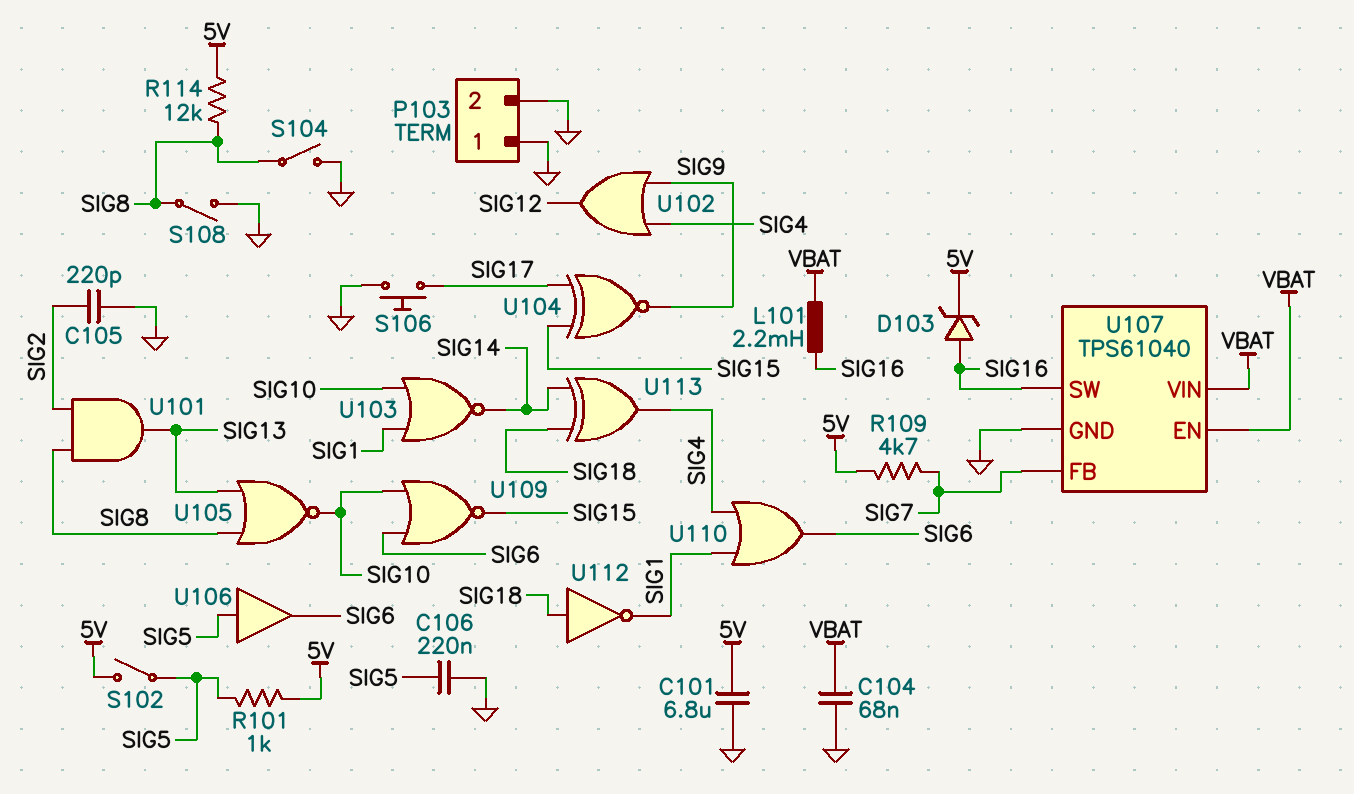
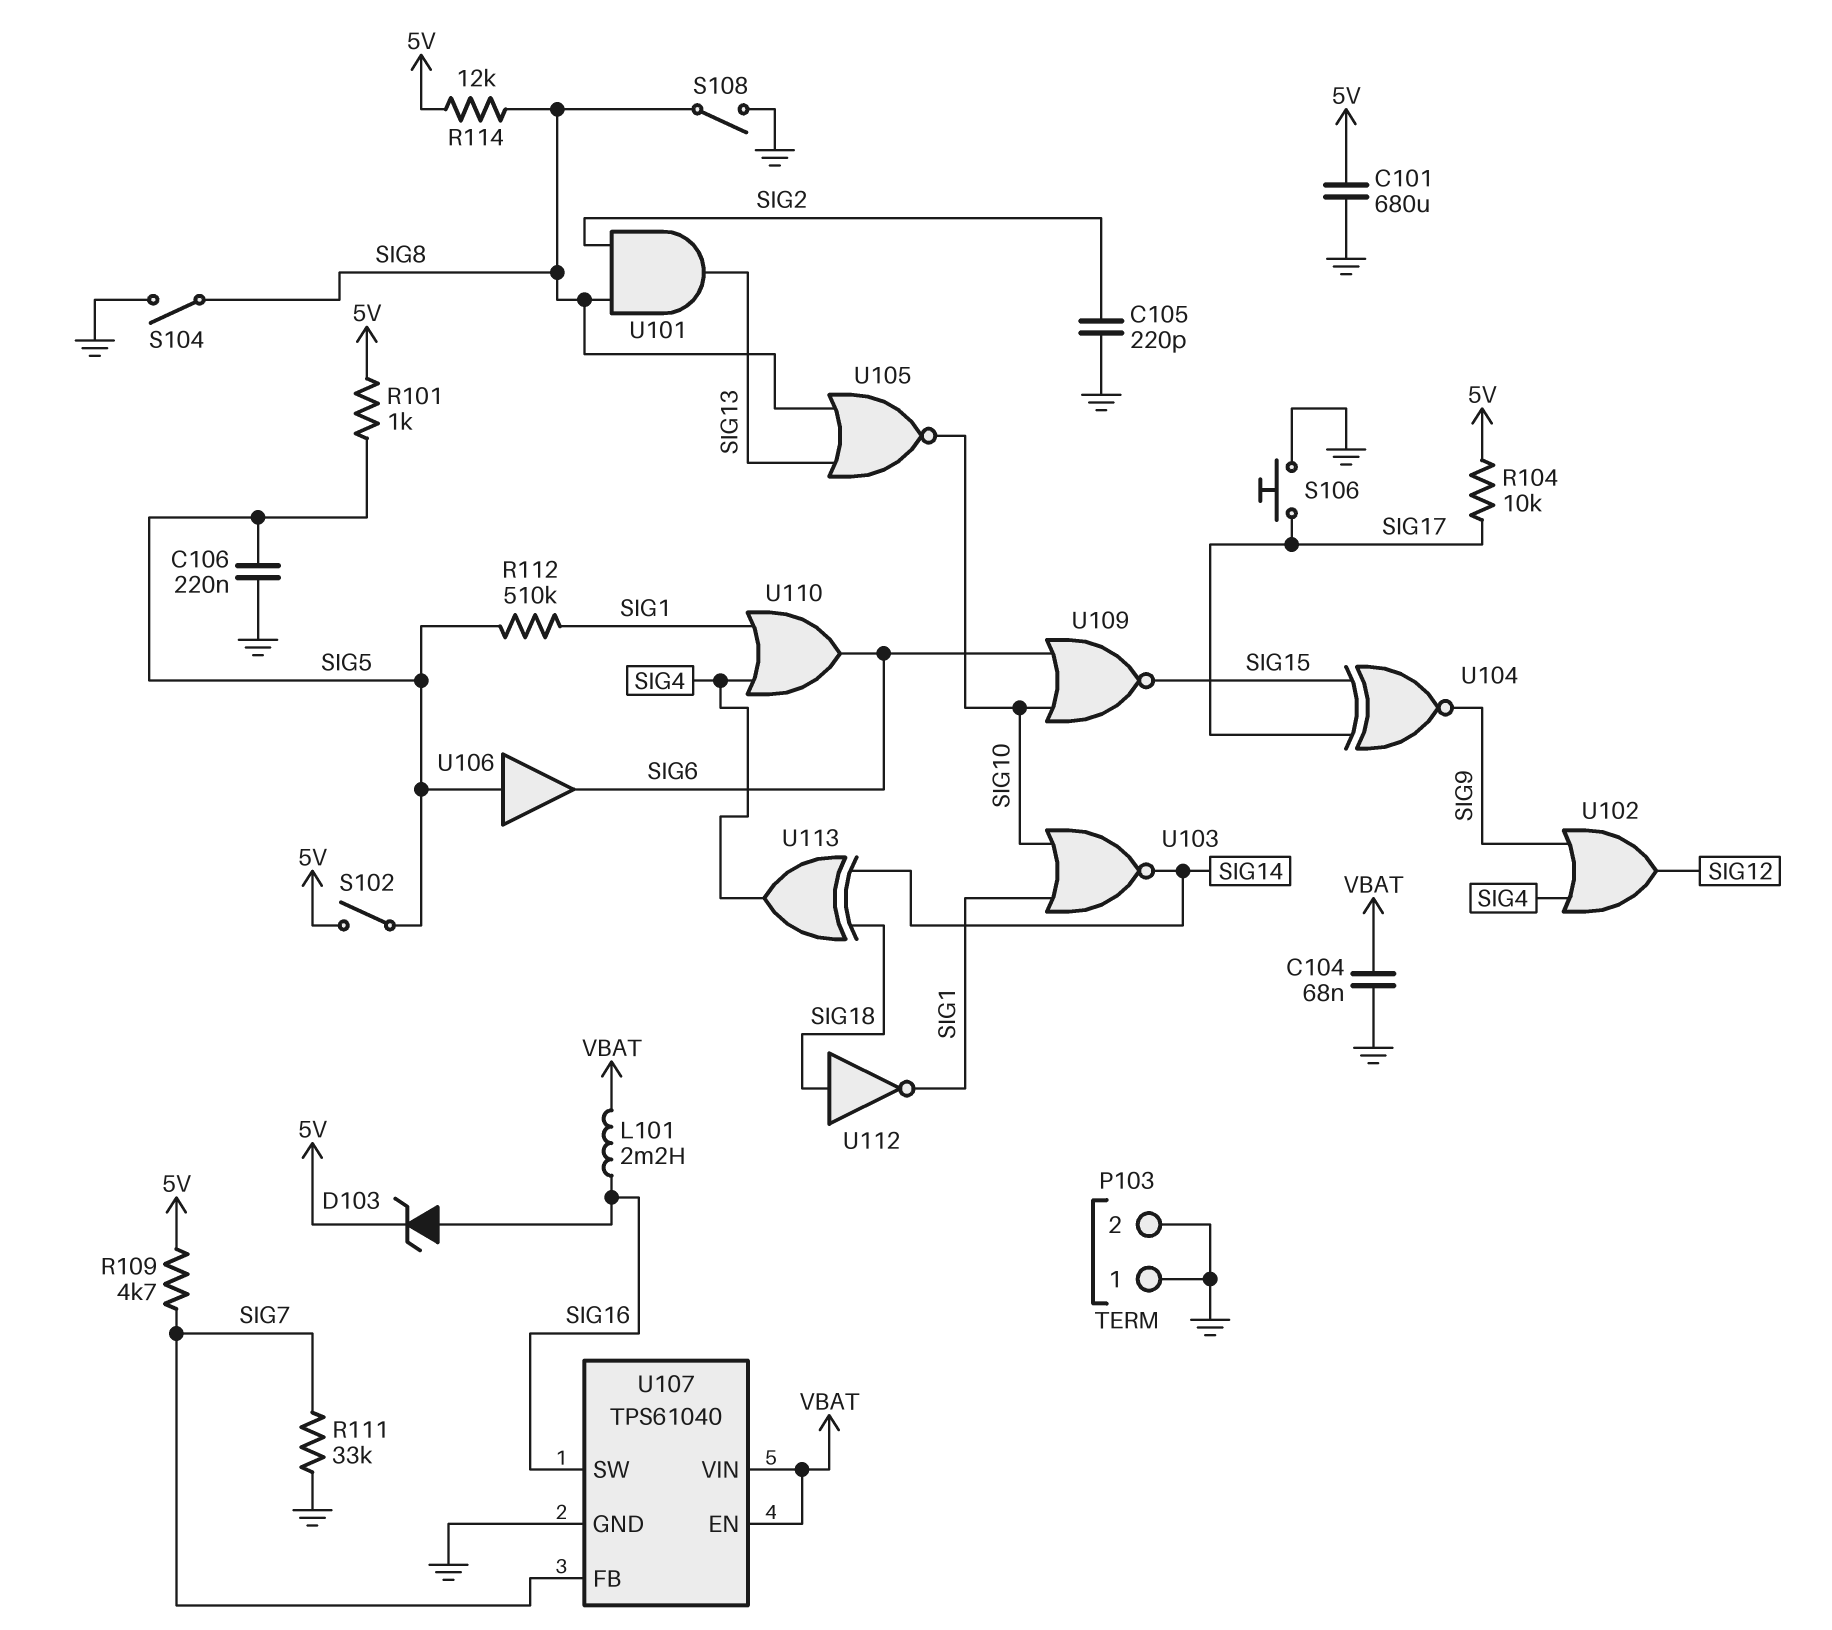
C101: 6.8uF (5V, GND) -> 680uF (5V, GND)
R104: none -> 10k (5V, SIG17)
R111: none -> 33k (GND, SIG7)
R112: none -> 510k (SIG1, SIG5)

